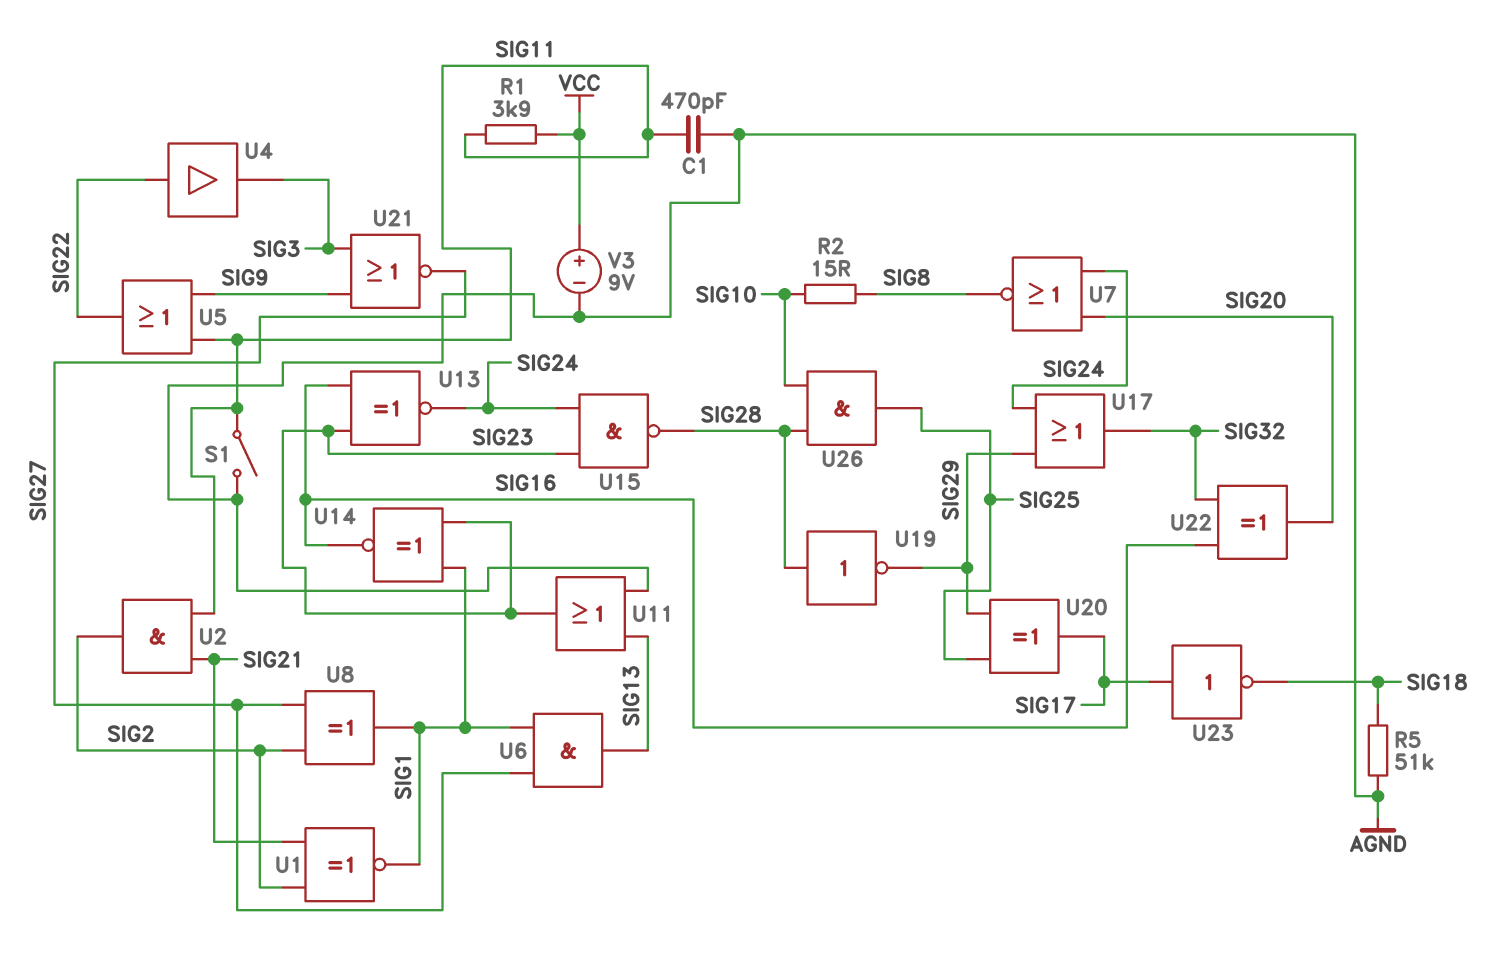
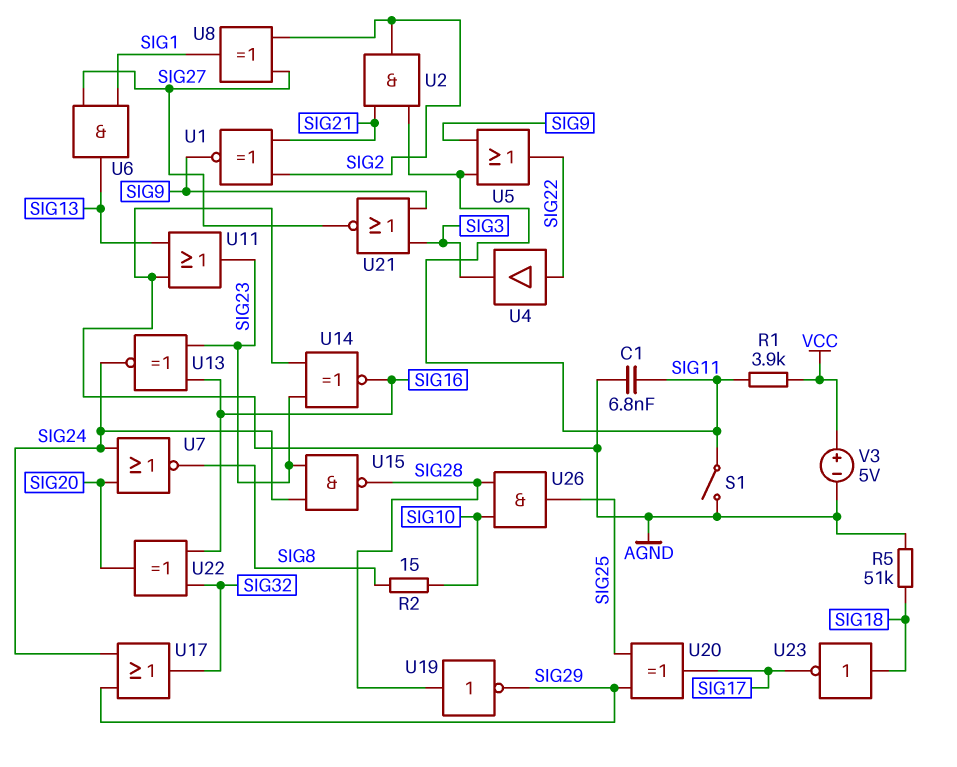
C1: 470pF (AGND, SIG11) -> 6.8nF (AGND, SIG11)
U1: XNOR (in SIG2, in SIG21, out SIG1) -> XNOR (in SIG2, in SIG21, out SIG9)
U14: XNOR (in SIG1, in SIG23, out SIG16) -> XNOR (in AGND, in SIG23, out SIG16)
U23: NOT (in SIG17, out SIG18) -> NOT (in SIG18, out SIG17)
V3: 9V (plus VCC, minus AGND) -> 5V (plus VCC, minus AGND)

